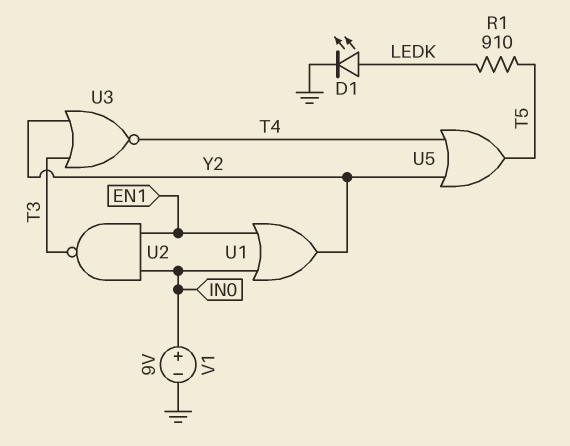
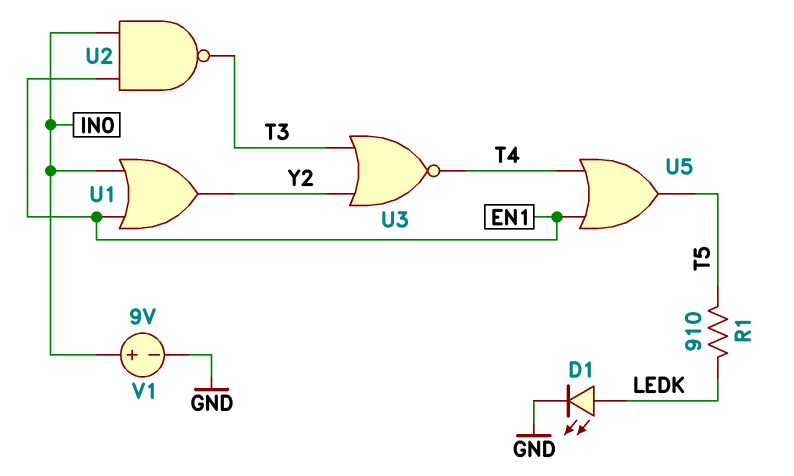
U5: OR (in T4, in Y2, out T5) -> OR (in EN1, in T4, out T5)

